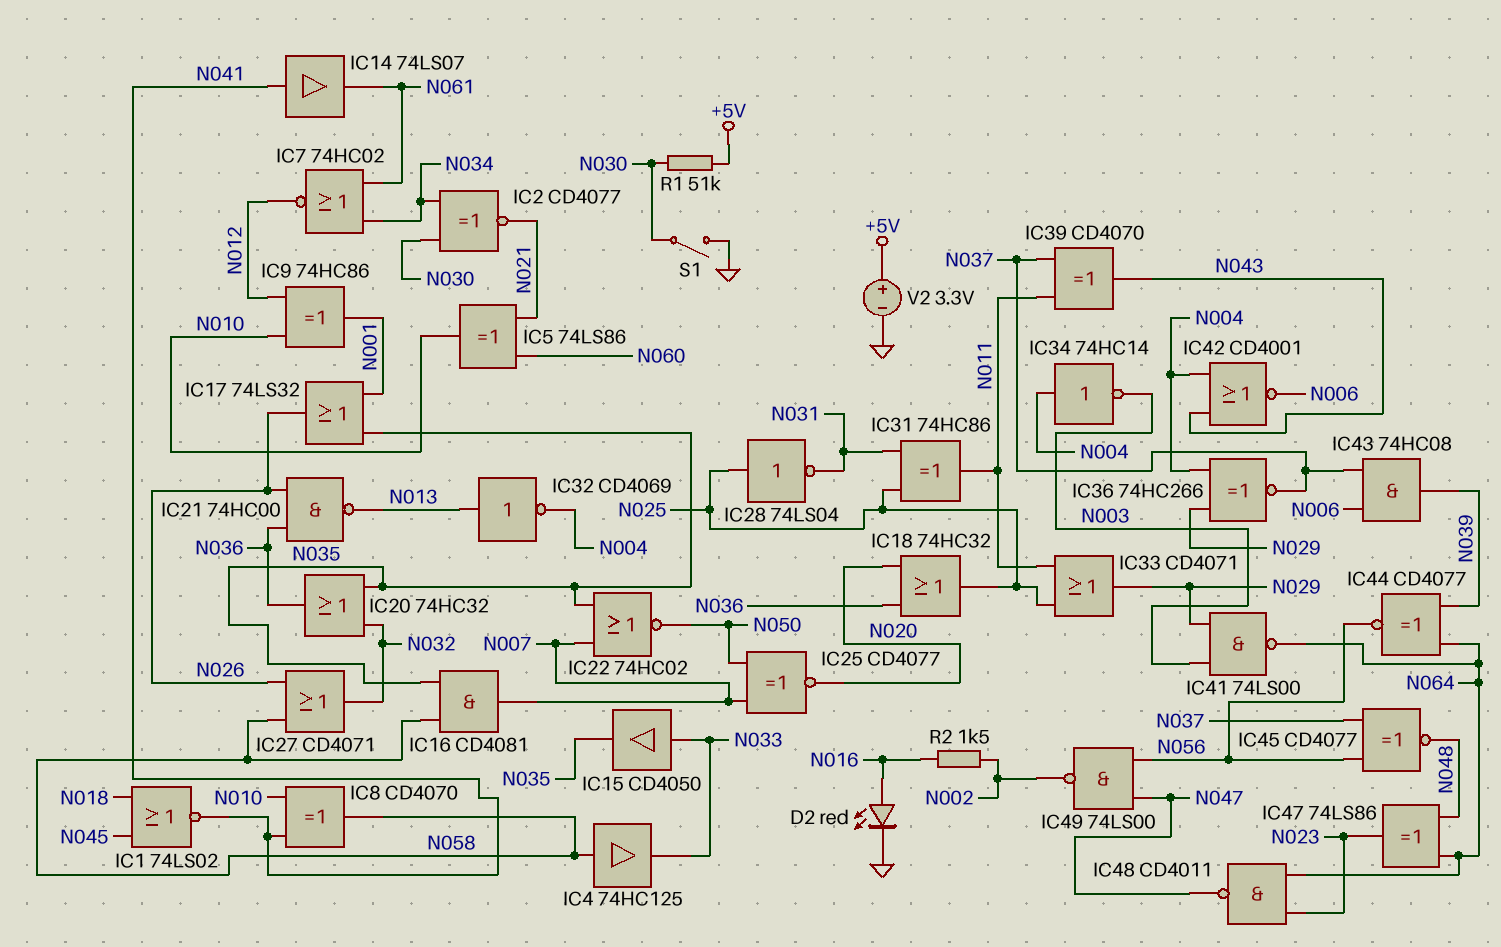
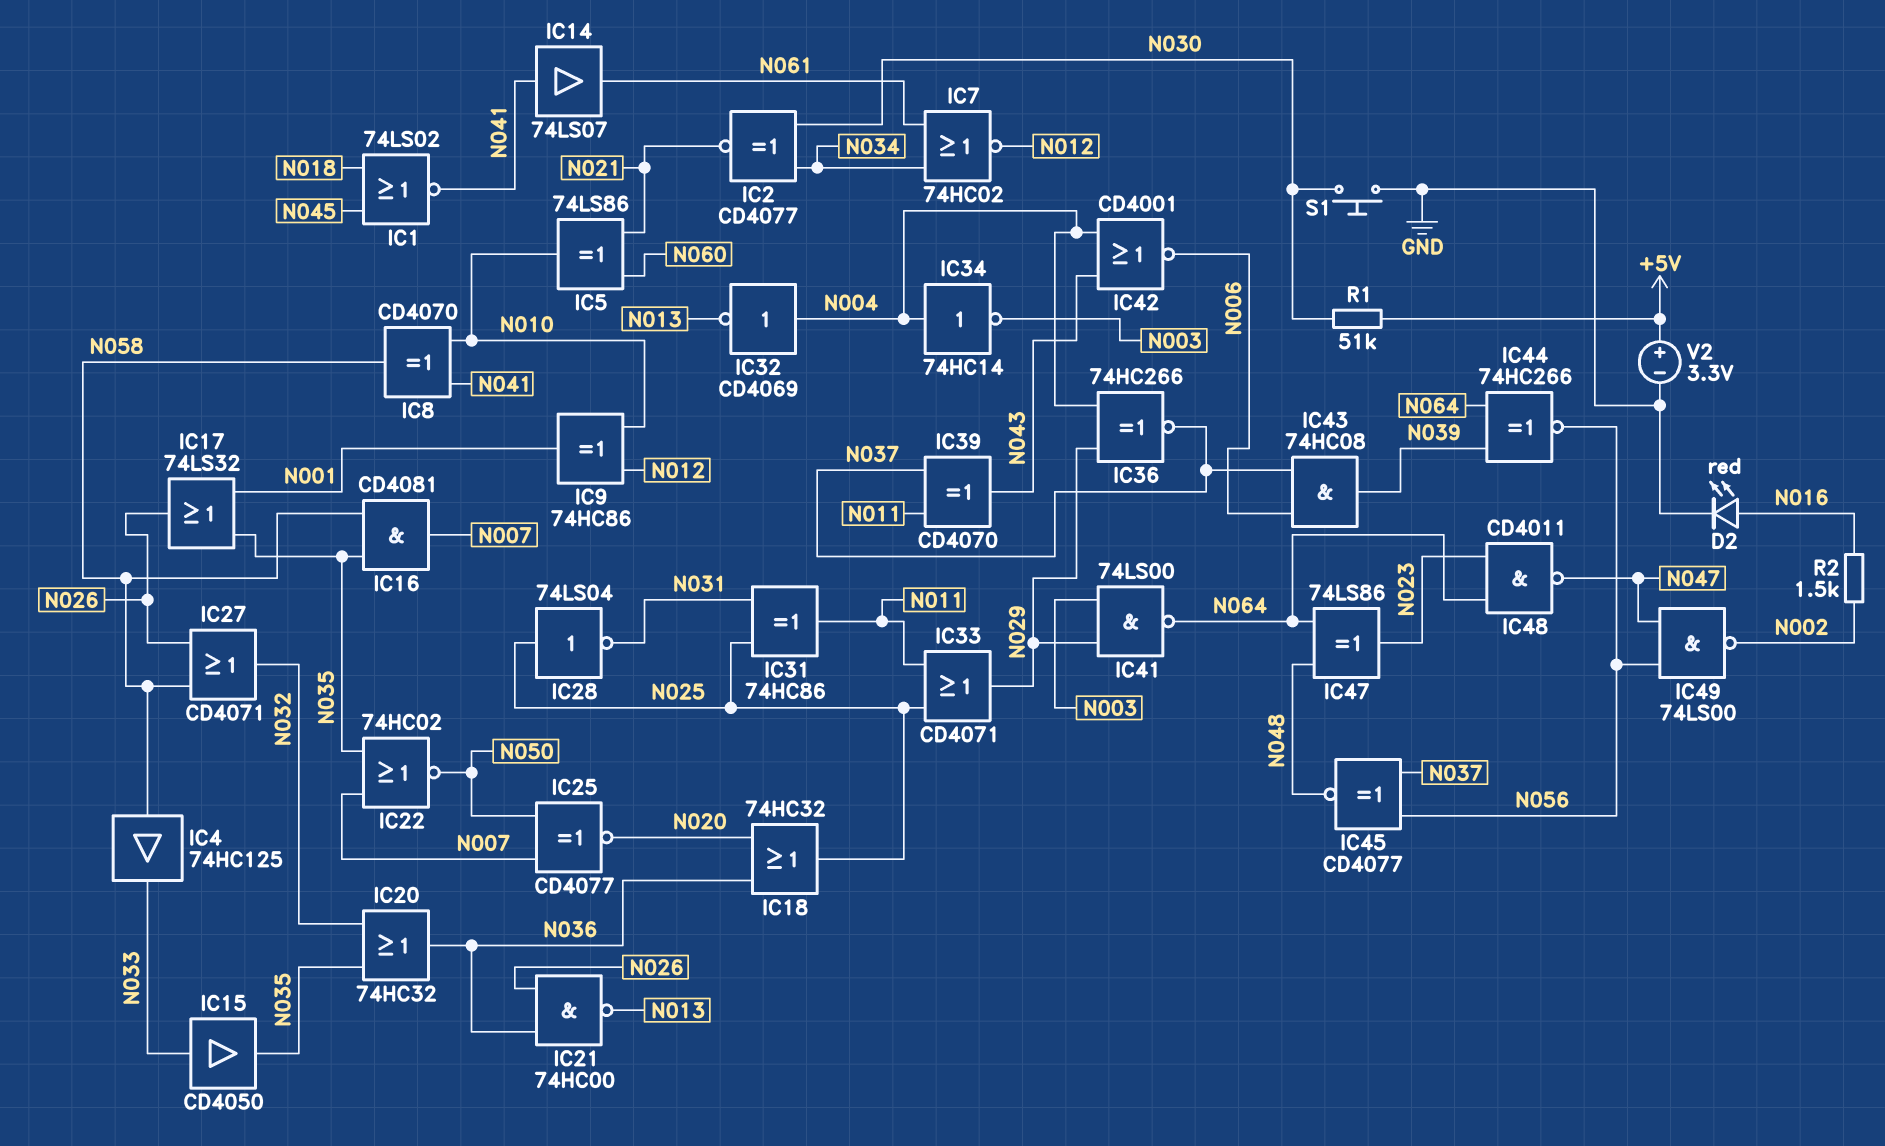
IC32: NOT CD4069 (in N013, out N004) -> NOT CD4069 (in N004, out N013)
IC44: XNOR CD4077 (in N039, in N064, out N056) -> XNOR 74HC266 (in N039, in N064, out N056)
S1: switch (GND, N030) -> button (GND, N030)

